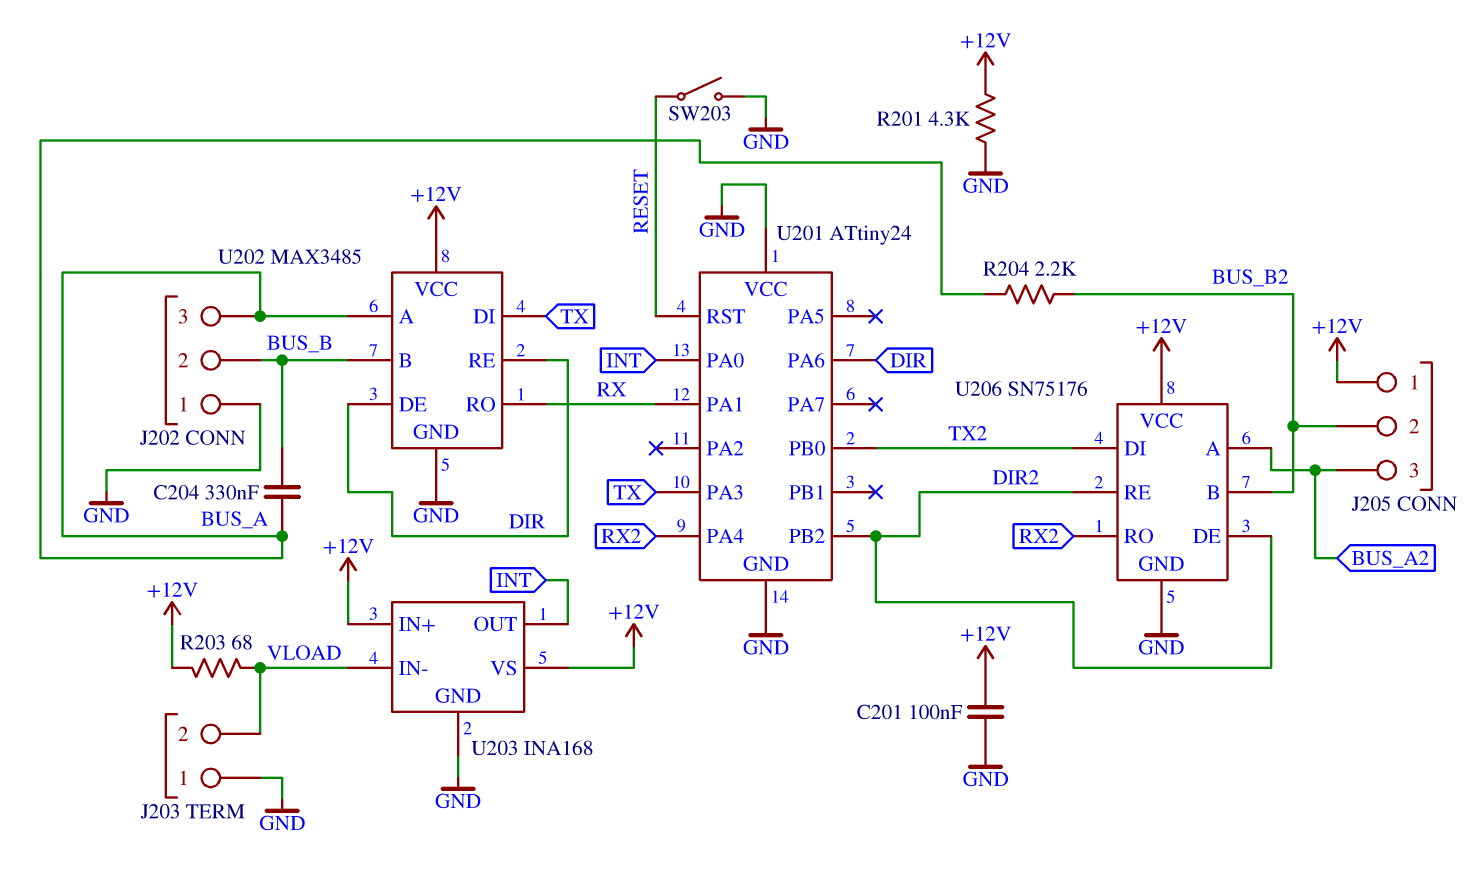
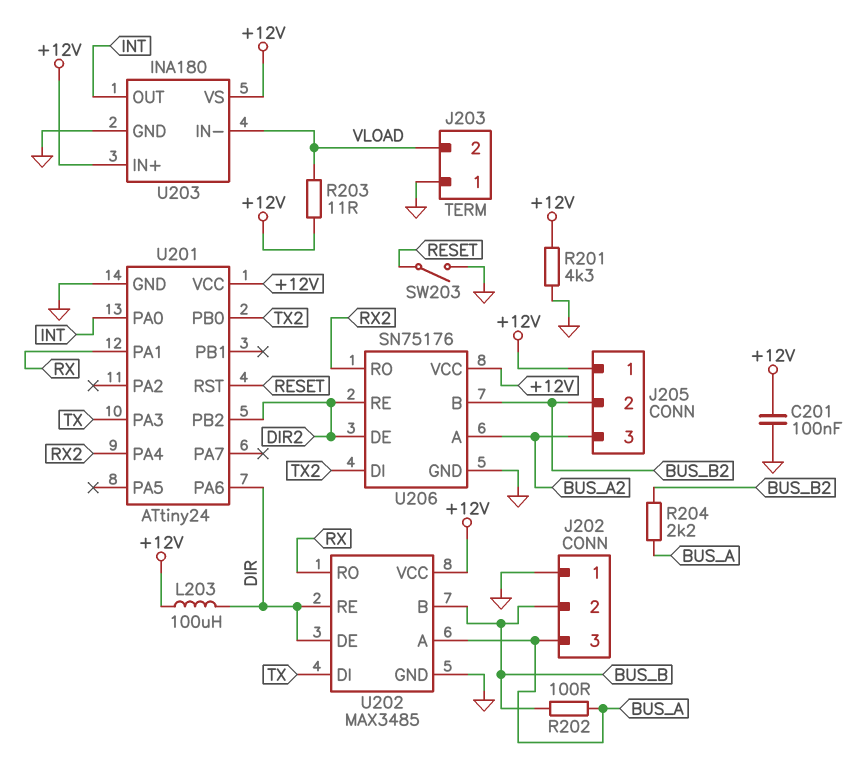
C204: 330nF (BUS_A, BUS_B) -> none
L203: none -> 100uH (+12V, DIR)
R202: none -> 100 (BUS_A, BUS_B)
R203: 68 (+12V, VLOAD) -> 11 (+12V, VLOAD)
U201 pin VCC: GND -> +12V
U203: INA168 -> INA180

